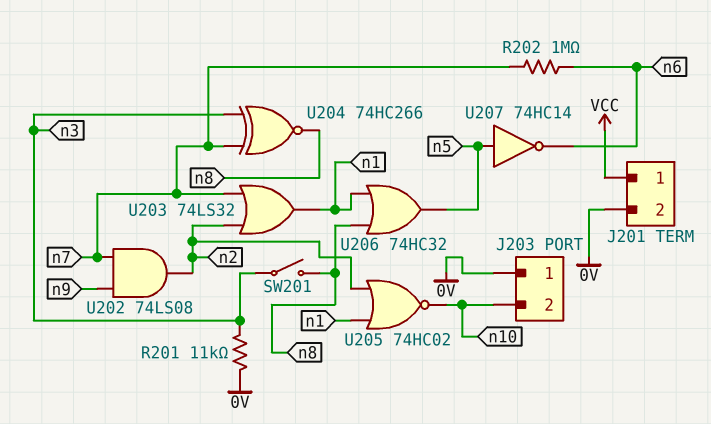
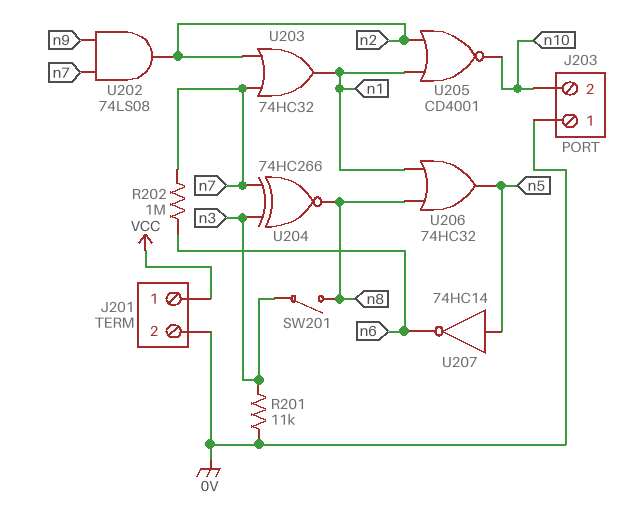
U203: OR 74LS32 (in n2, in n7, out n1) -> OR 74HC32 (in n2, in n7, out n1)
U205: NOR 74HC02 (in n1, in n2, out n10) -> NOR CD4001 (in n1, in n2, out n10)

